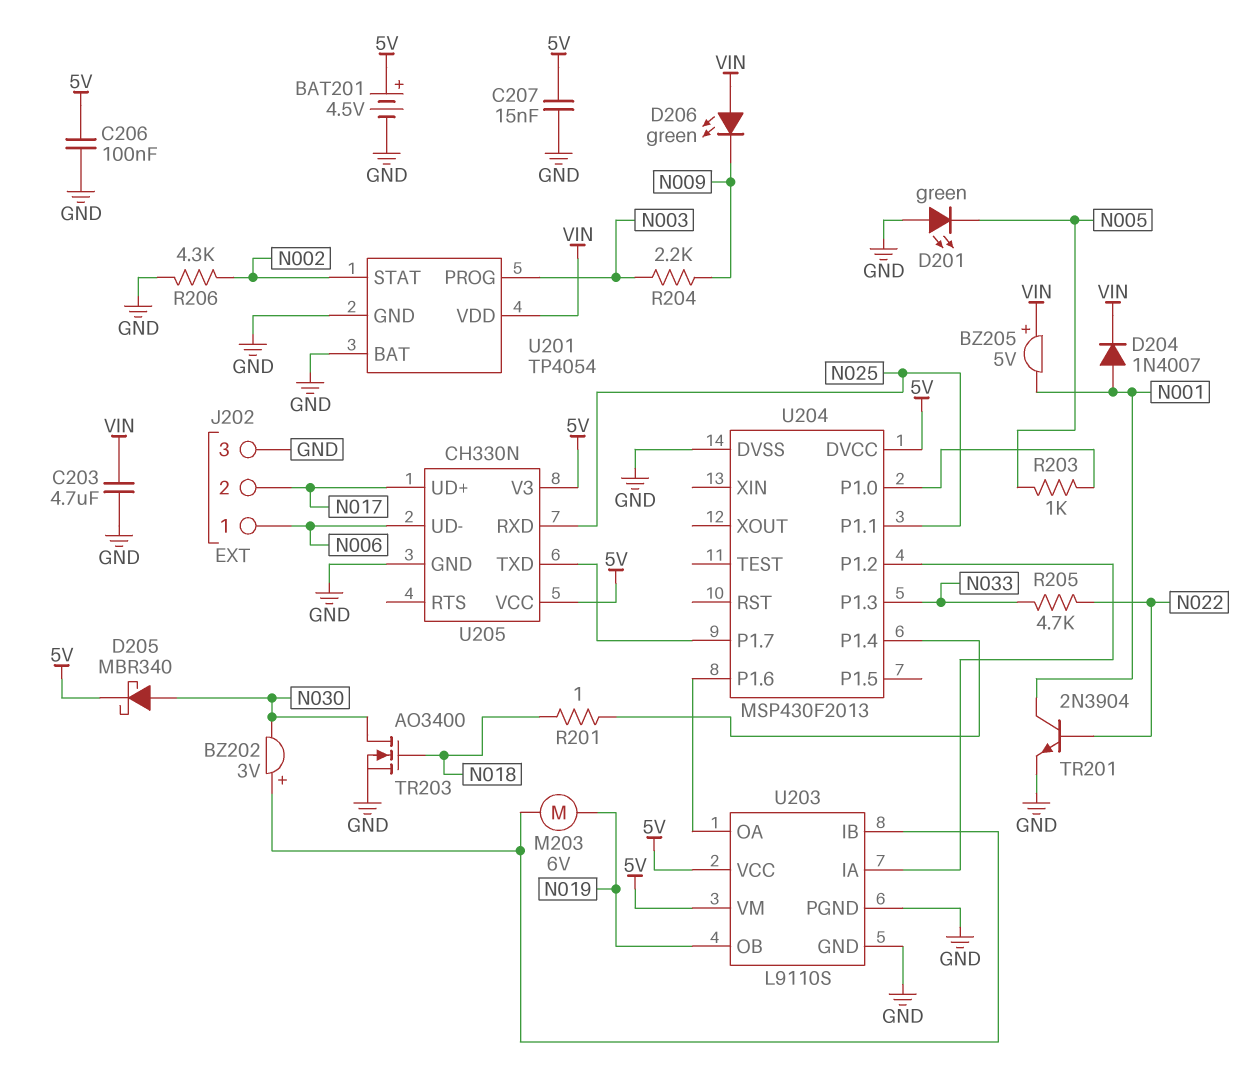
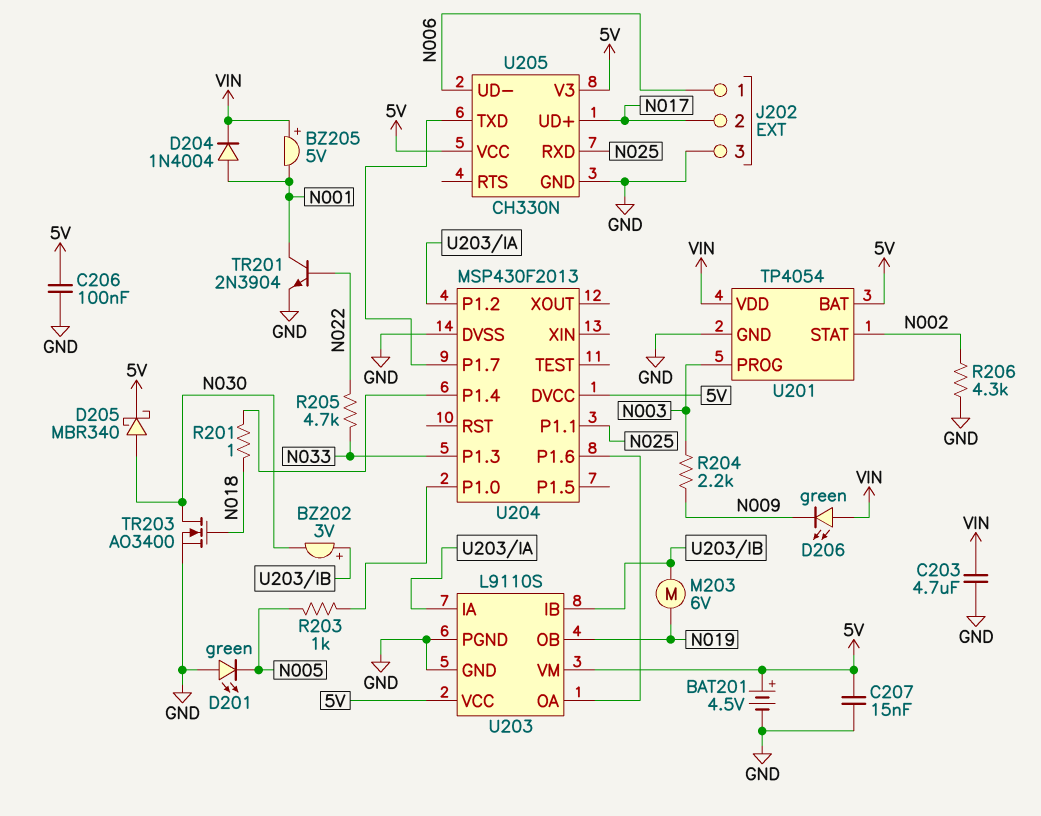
D204: diode 1N4007 (A N001, K VIN) -> diode 1N4004 (A N001, K VIN)
U201 pin BAT: GND -> 5V

